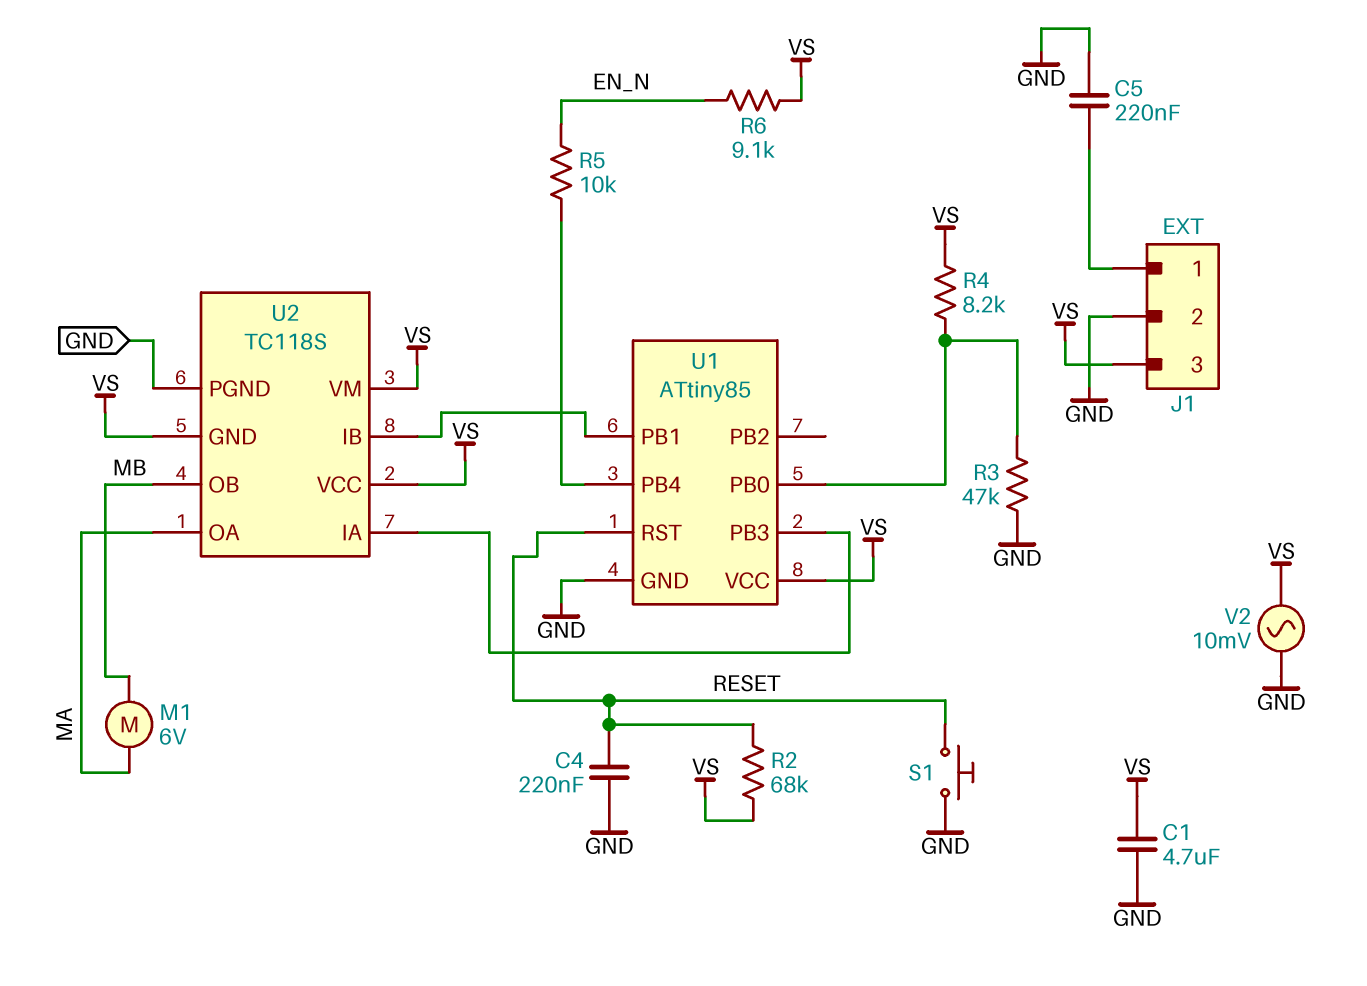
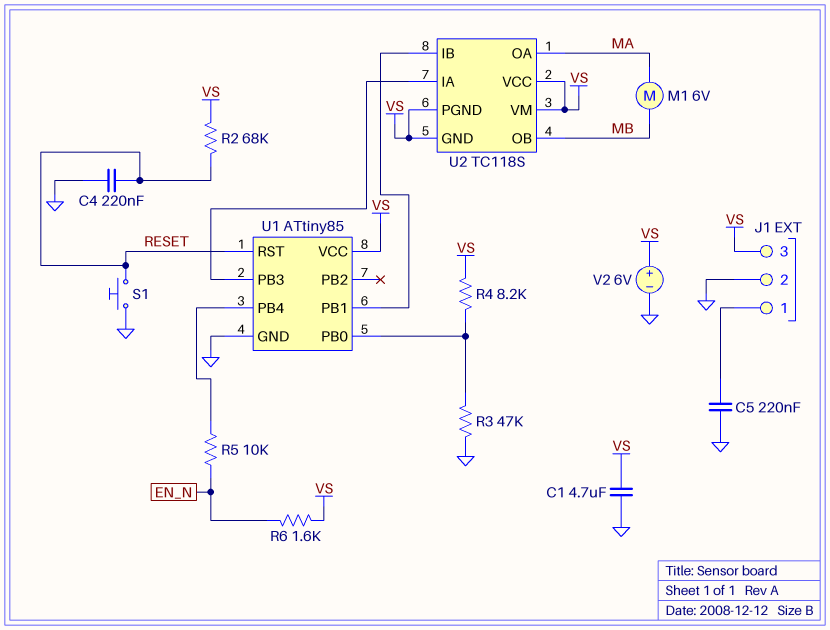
R6: 9.1k (EN_N, VS) -> 1.6k (EN_N, VS)
U2 pin PGND: GND -> VS
V2: AC 10mV (GND, VS) -> 6V (plus VS, minus GND)

